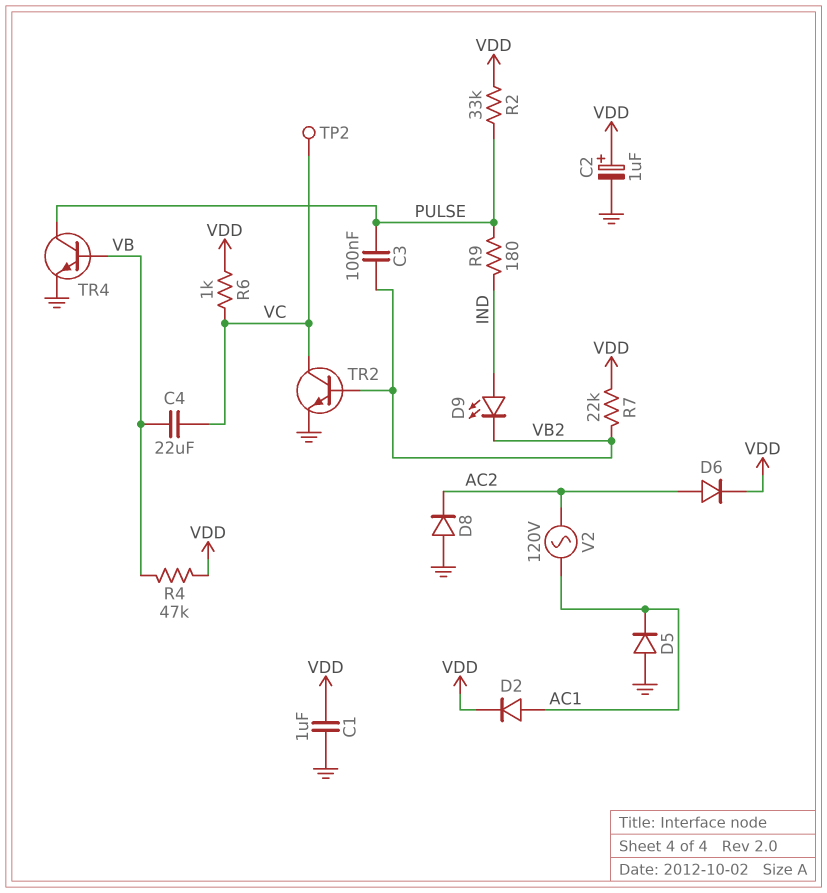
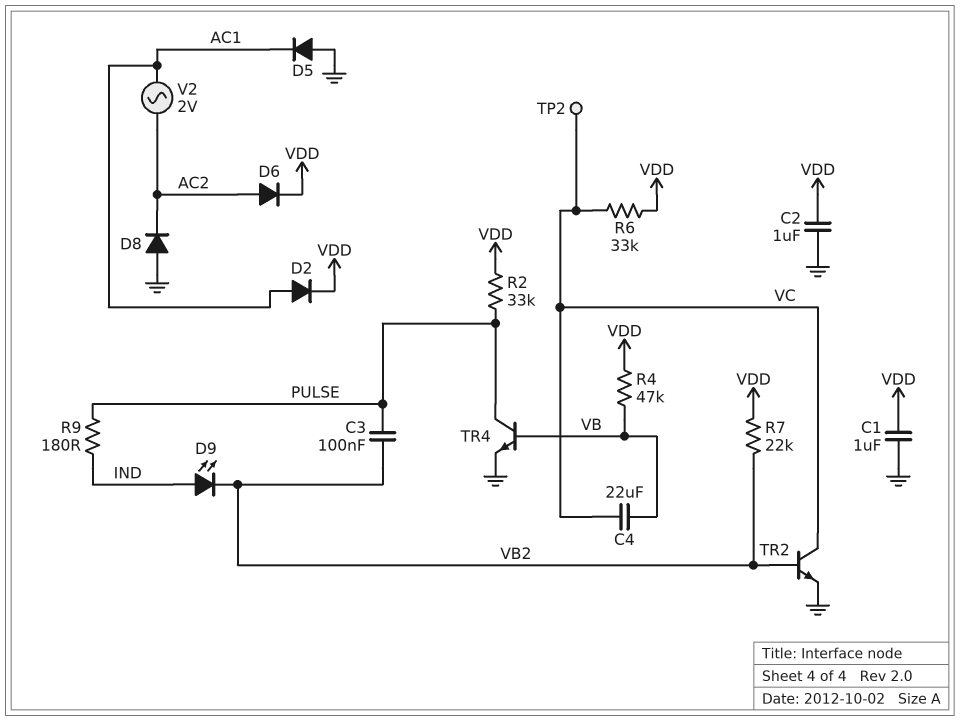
C2: 1uF (plus VDD, minus GND) -> 1uF (GND, VDD)
R6: 1k (VC, VDD) -> 33k (VC, VDD)
V2: AC 120V (AC1, AC2) -> AC 2V (AC1, AC2)

